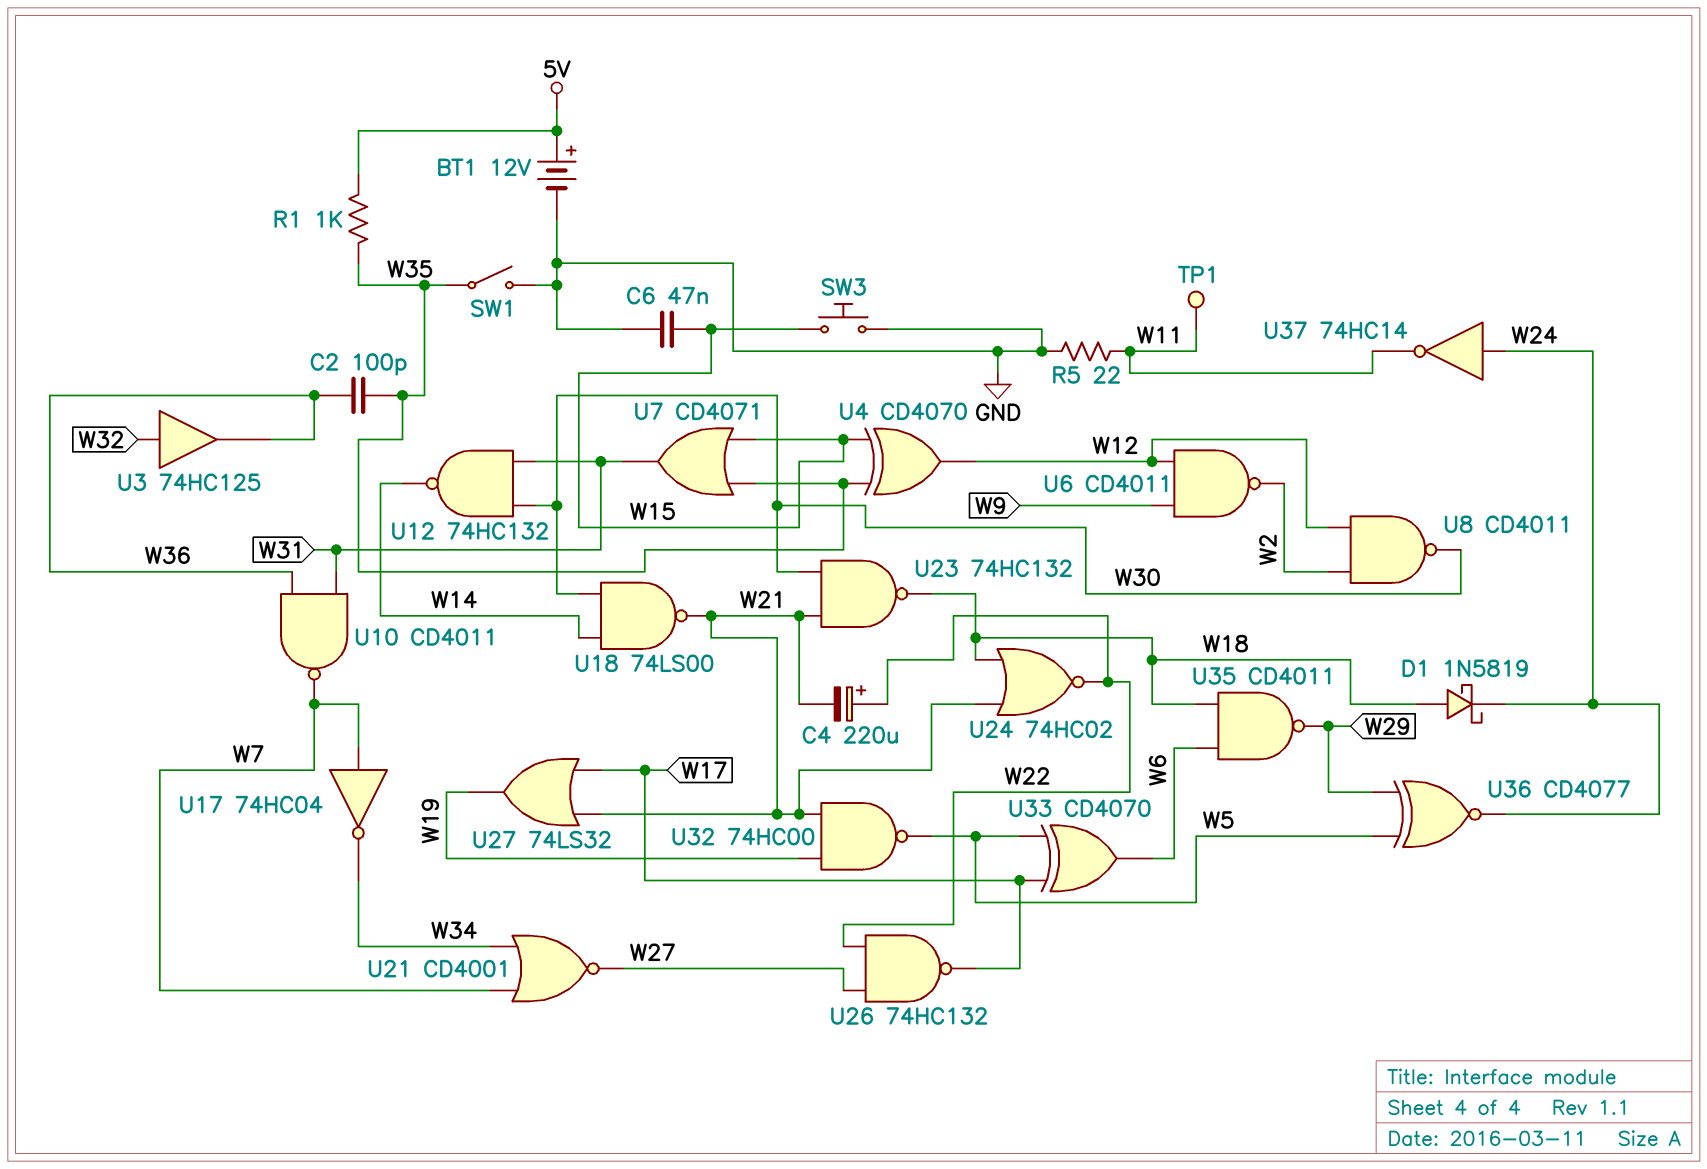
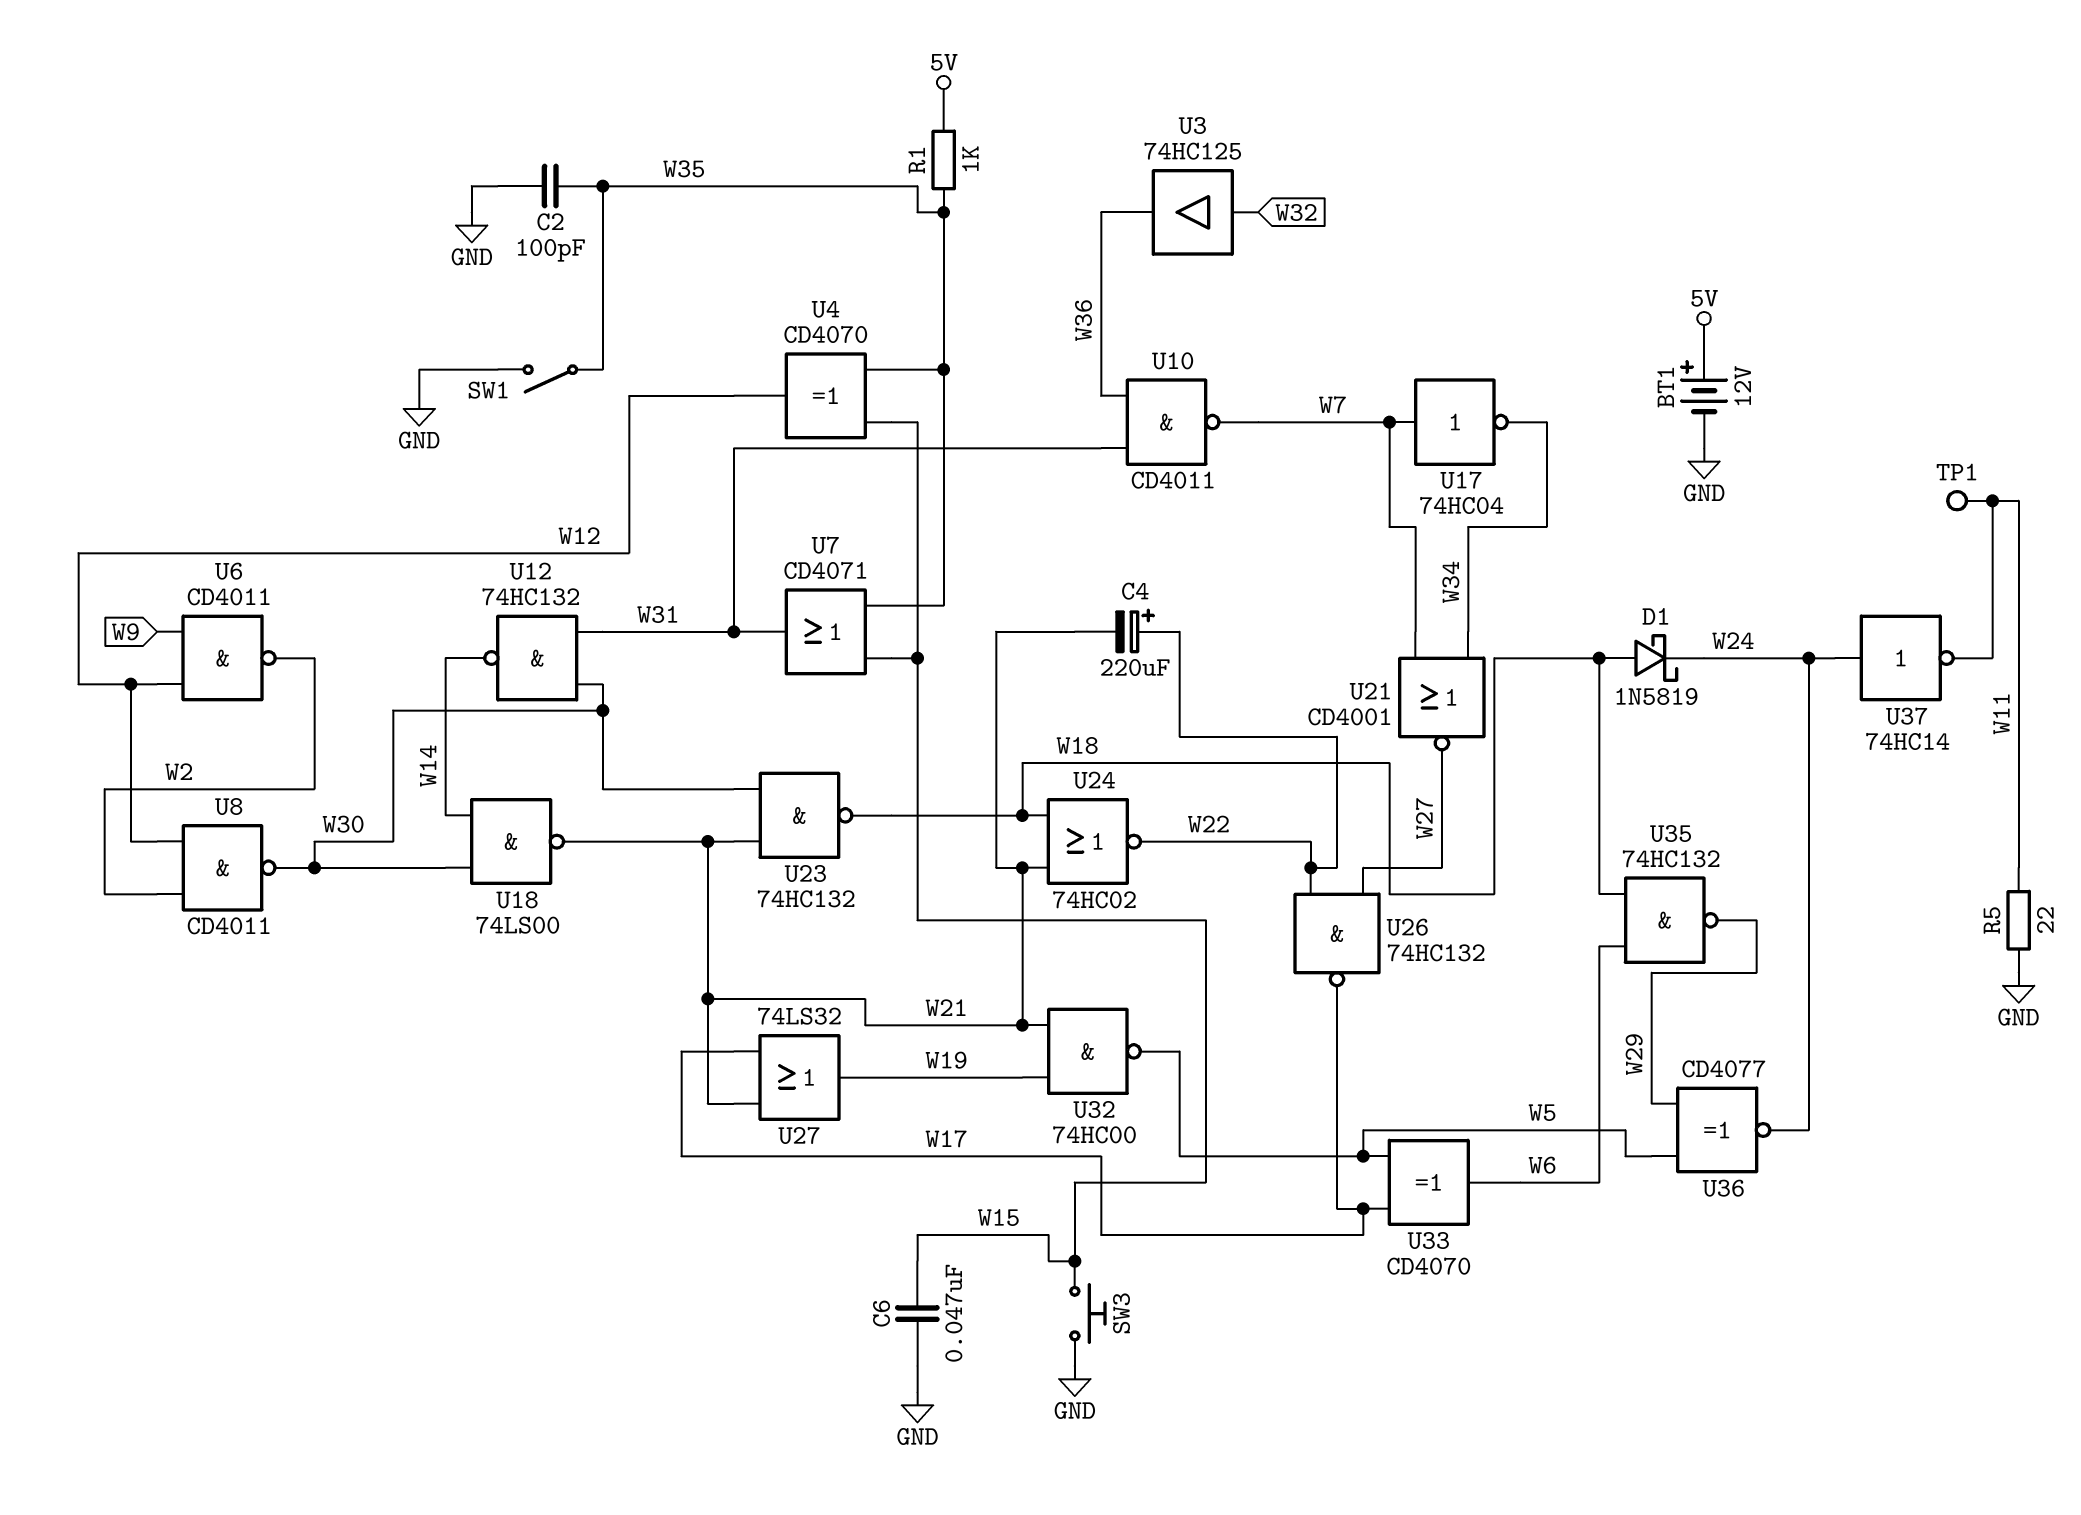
C2: 100pF (W35, W36) -> 100pF (GND, W35)
U35: NAND CD4011 (in W6, in W18, out W29) -> NAND 74HC132 (in W6, in W18, out W29)

